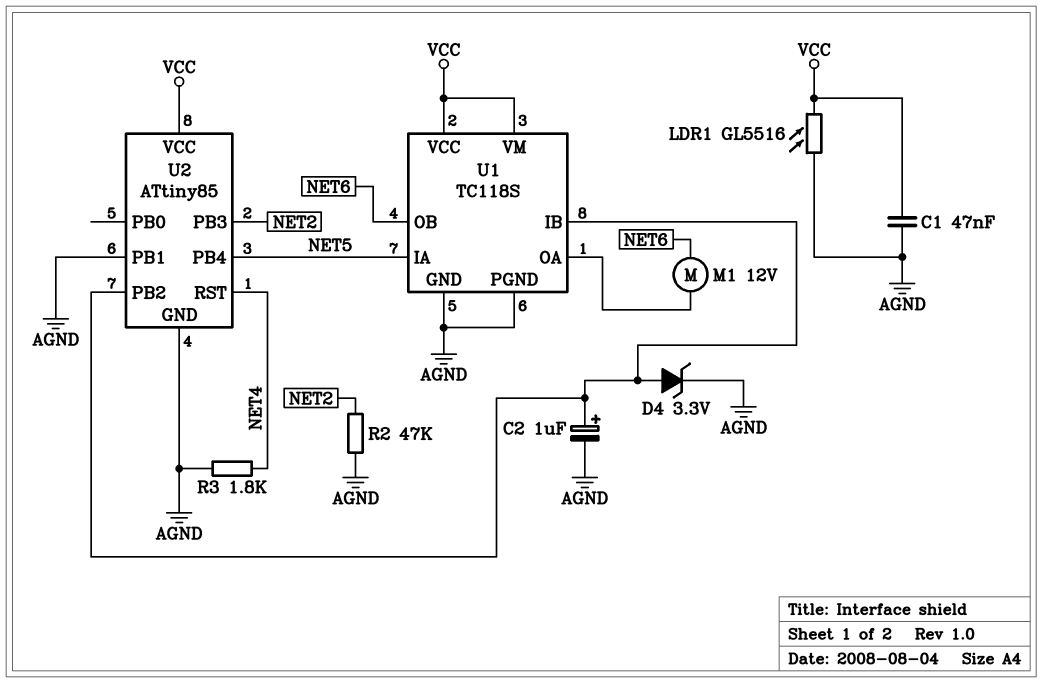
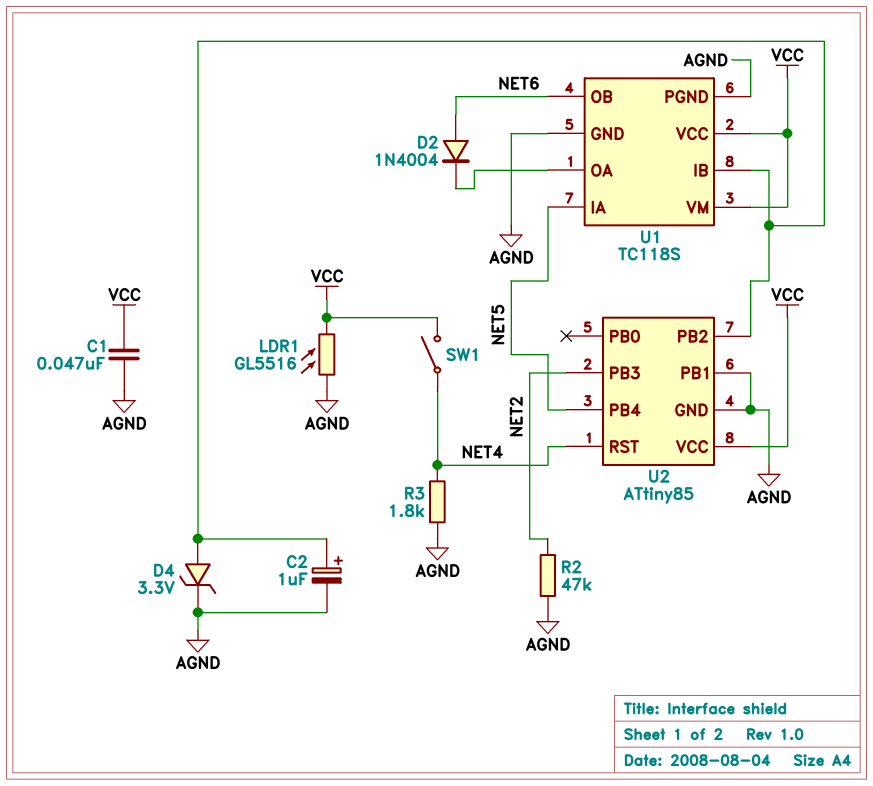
D2: none -> diode 1N4004 (A NET6, K U1/OA)
M1: motor 12V (NET6, U1/OA) -> none
SW1: none -> switch (NET4, VCC)

